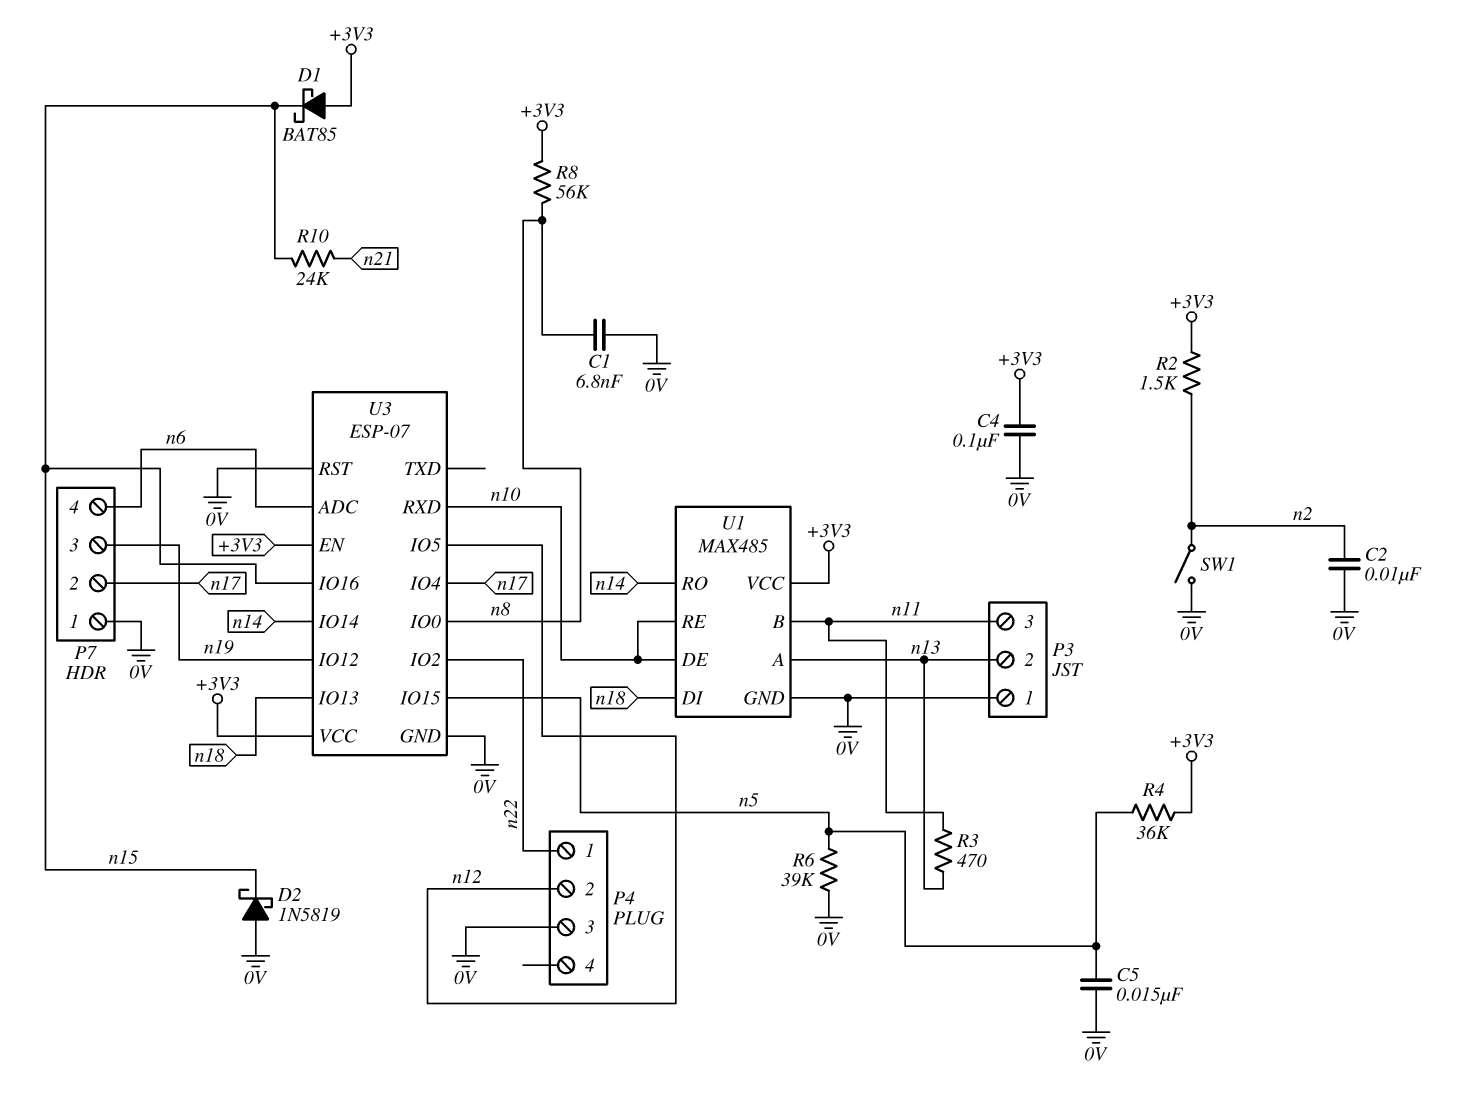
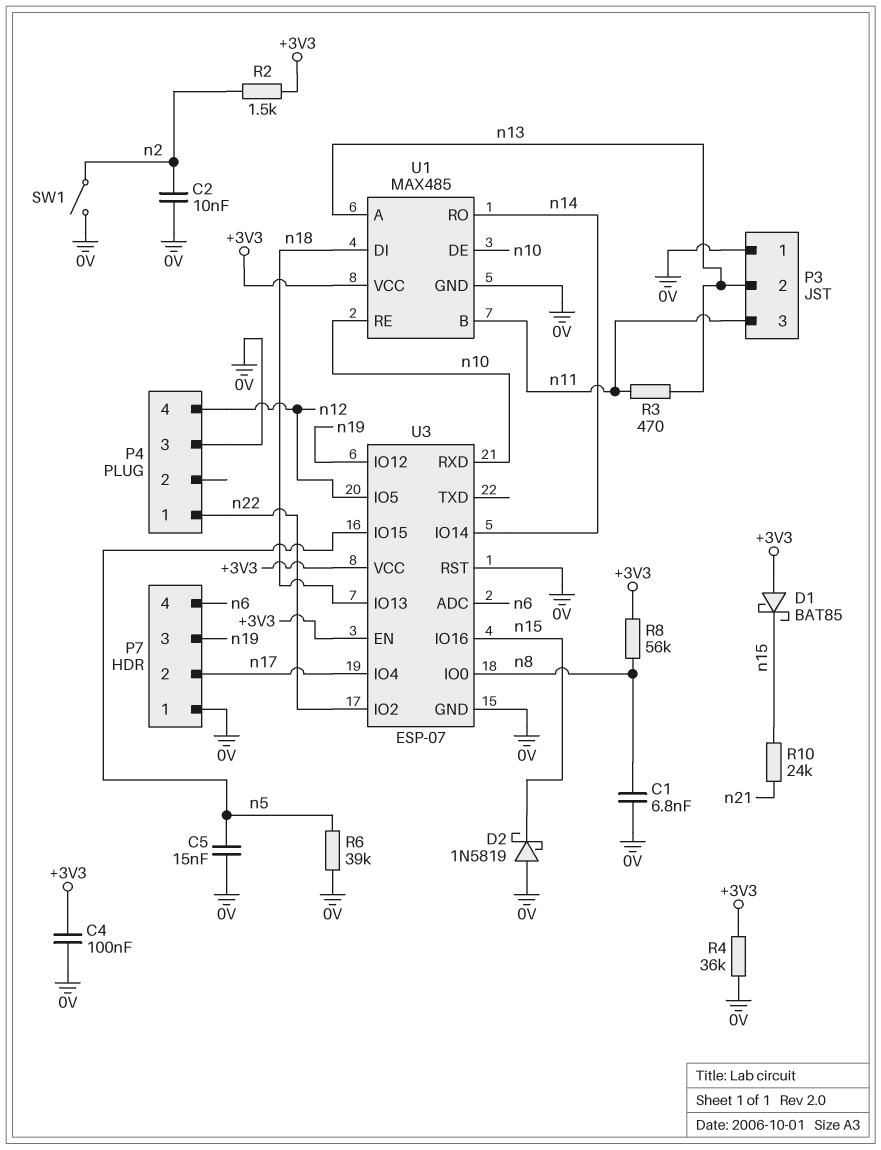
P4 pin 2: n12 -> none
P4 pin 4: none -> n12
R4: 36k (+3V3, n5) -> 36k (+3V3, 0V)

